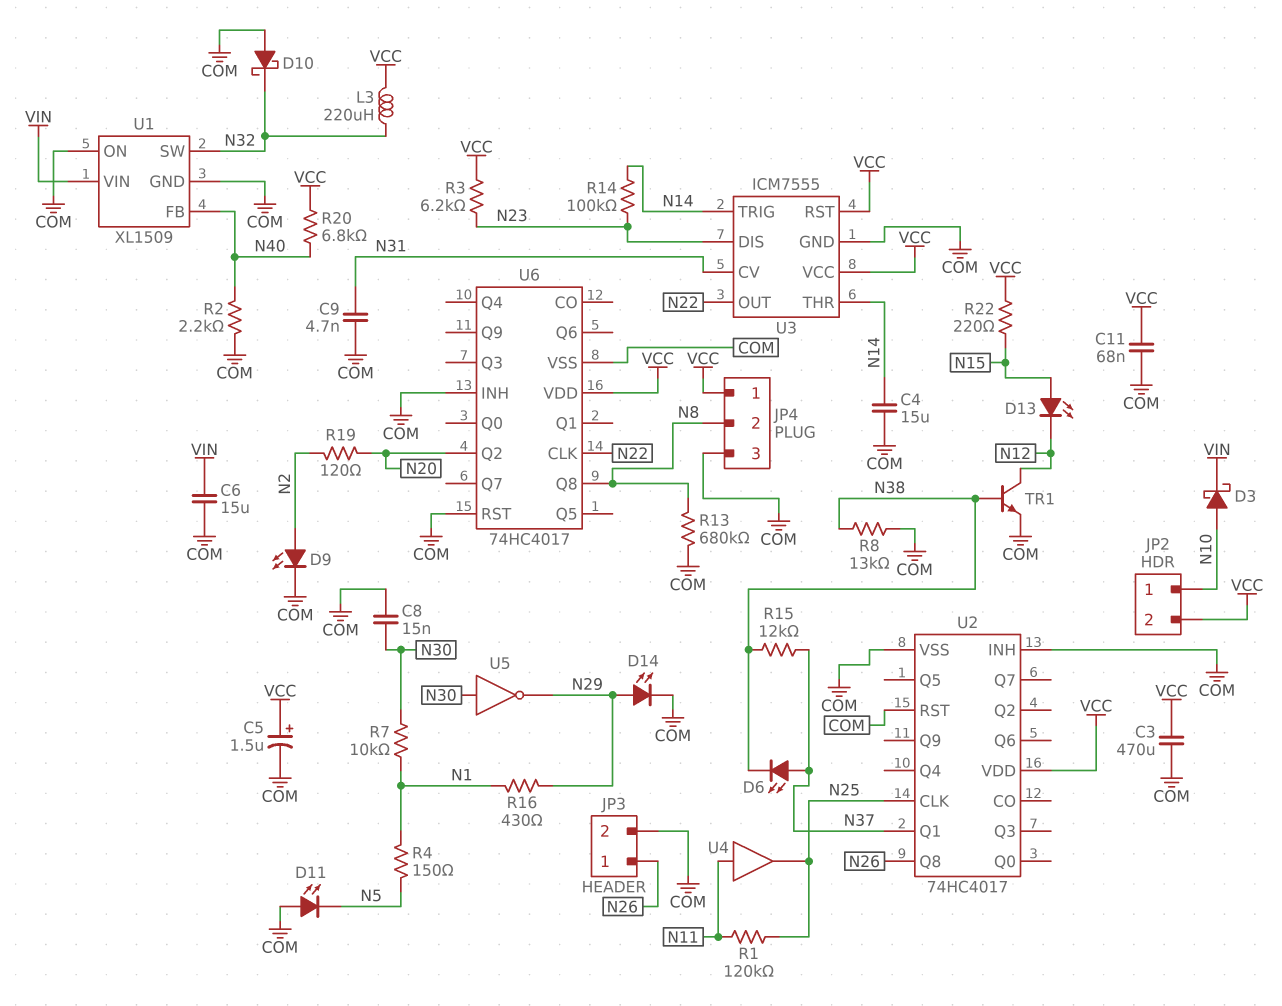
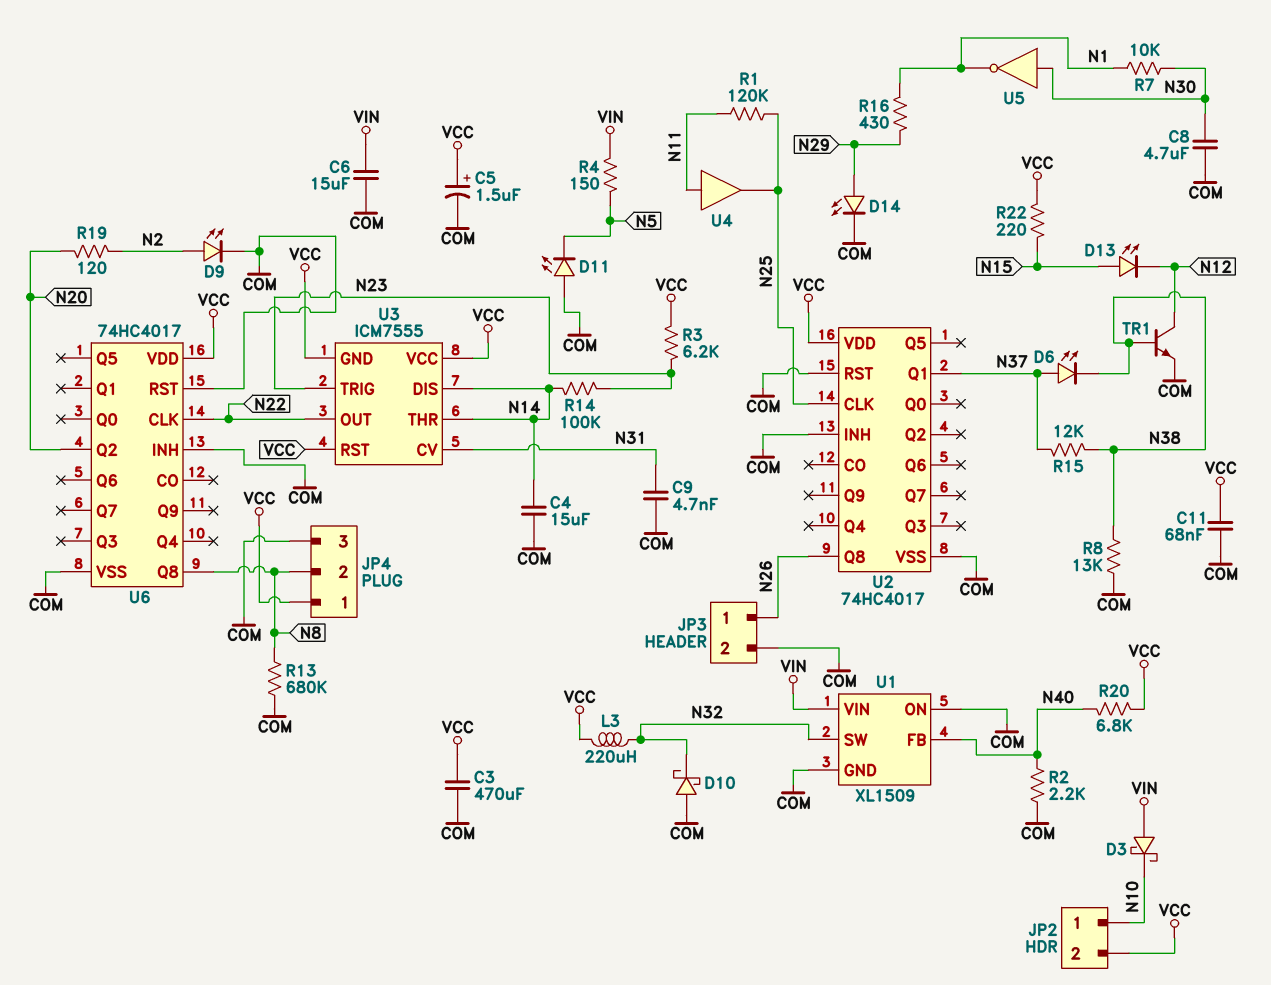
C8: 15nF (COM, N30) -> 4.7uF (COM, N30)
D3: schottky (A N10, K VIN) -> schottky (A VIN, K N10)
R4: 150 (N1, N5) -> 150 (N5, VIN)
U3 pin DIS: N23 -> N14
U3 pin GND: COM -> VCC
U3 pin TRIG: N14 -> N23
U5: NOT (in N30, out N29) -> NOT (in N30, out N1)

